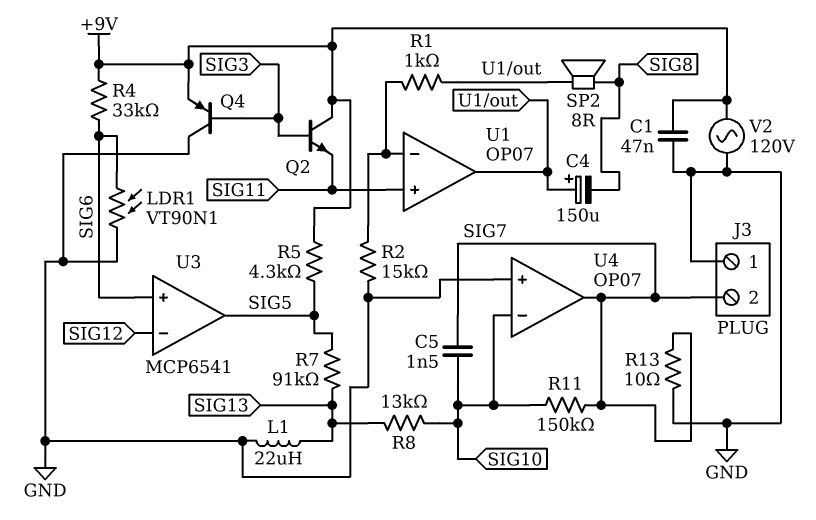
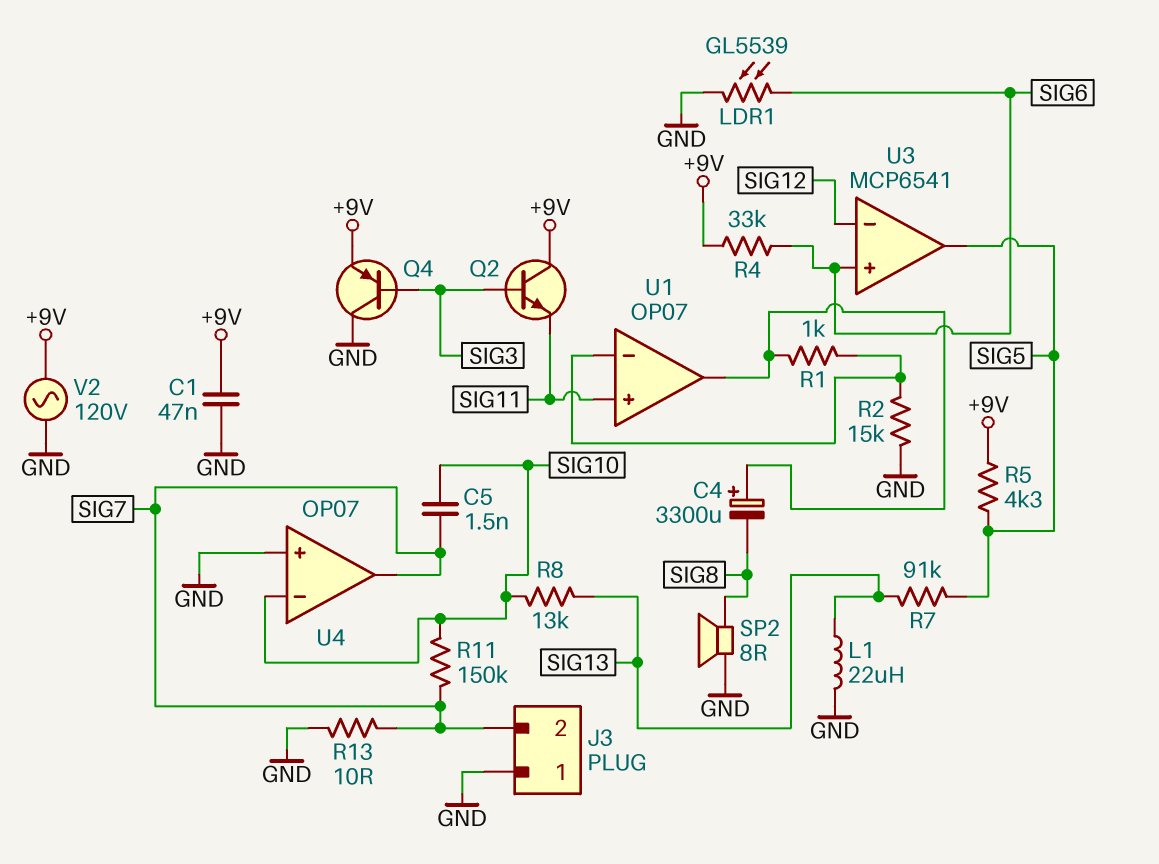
C4: 150uF (plus U1/out, minus SIG8) -> 3300uF (plus U1/out, minus SIG8)
LDR1: VT90N1 (GND, SIG6) -> GL5539 (GND, SIG6)
SP2: speaker 8R (SIG8, U1/out) -> speaker 8R (GND, SIG8)

